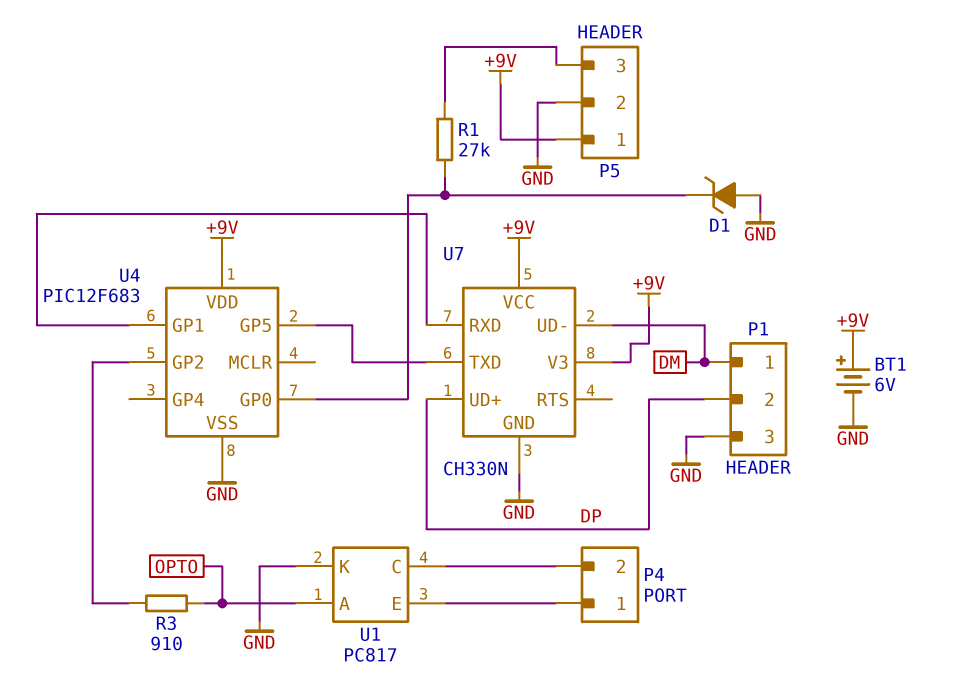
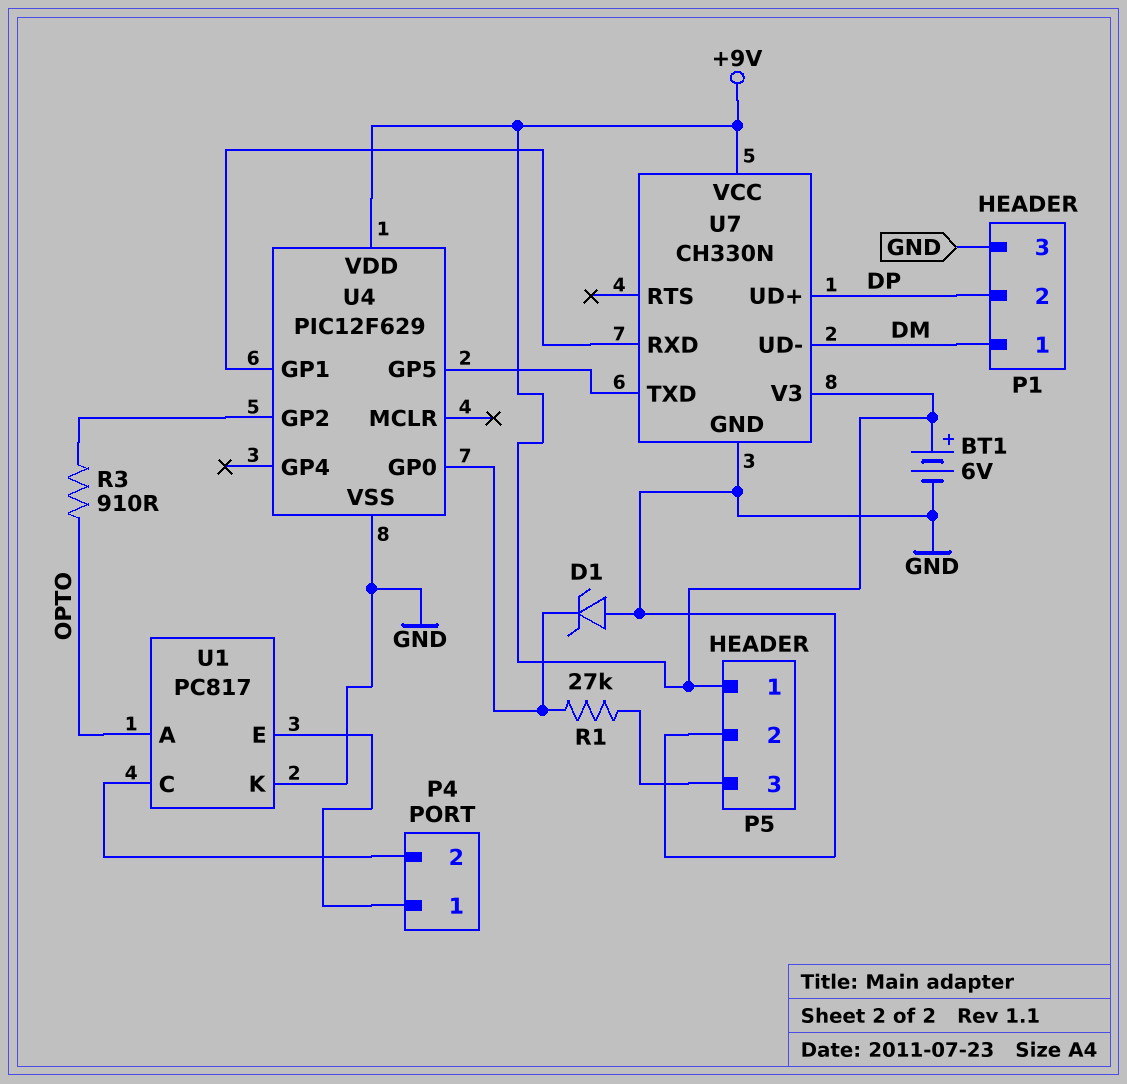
U4: PIC12F683 -> PIC12F629

